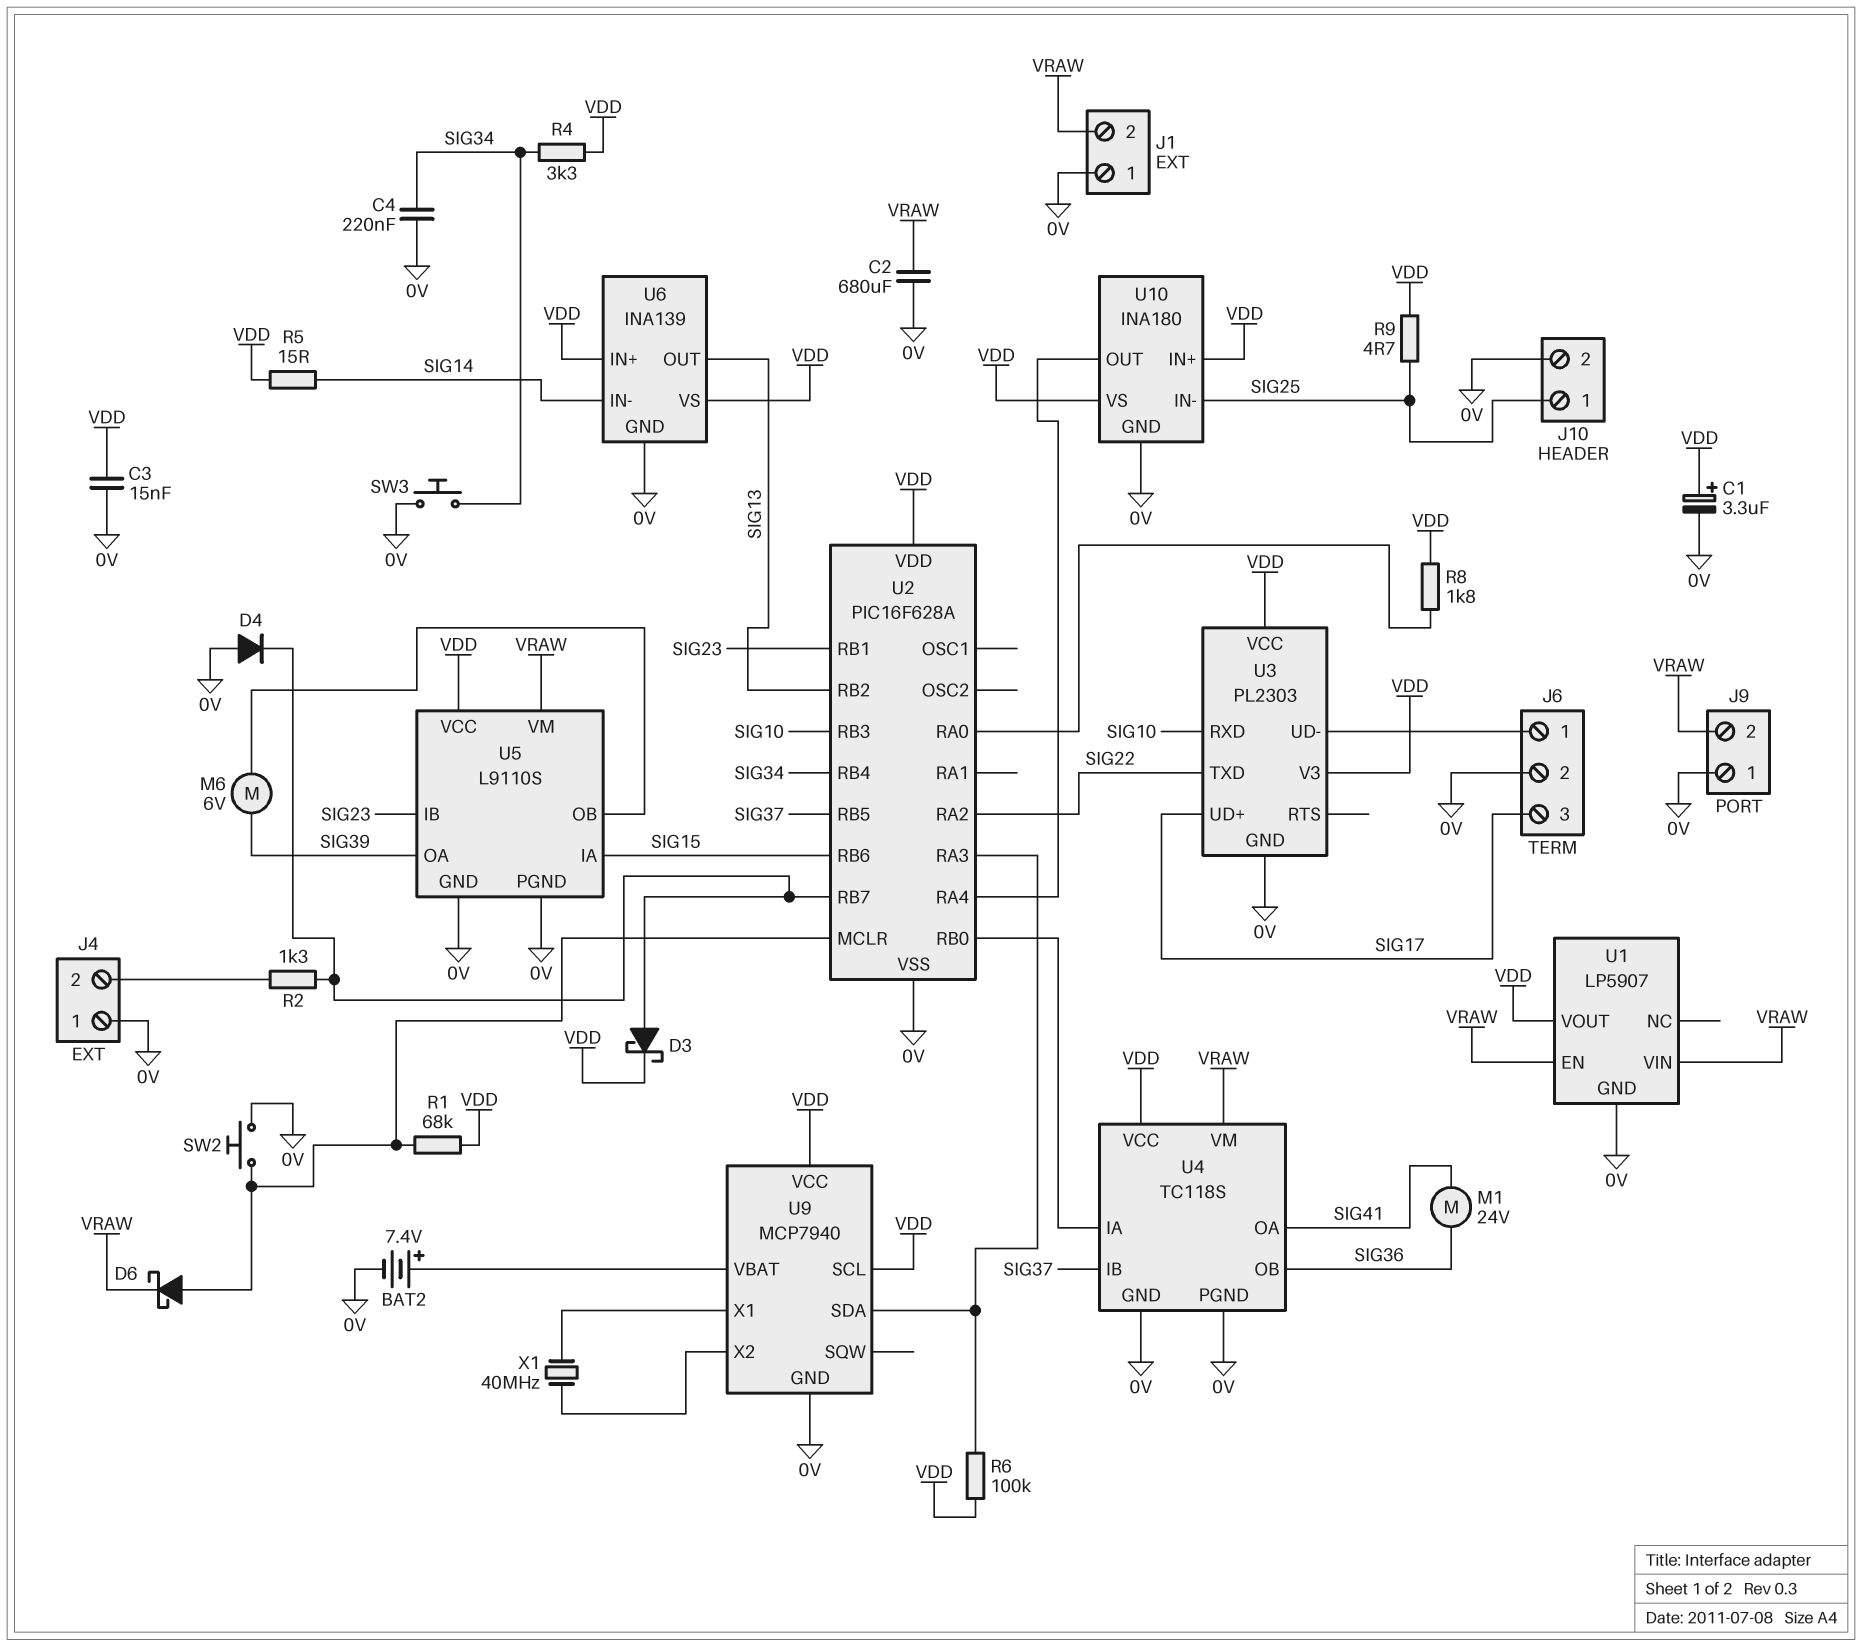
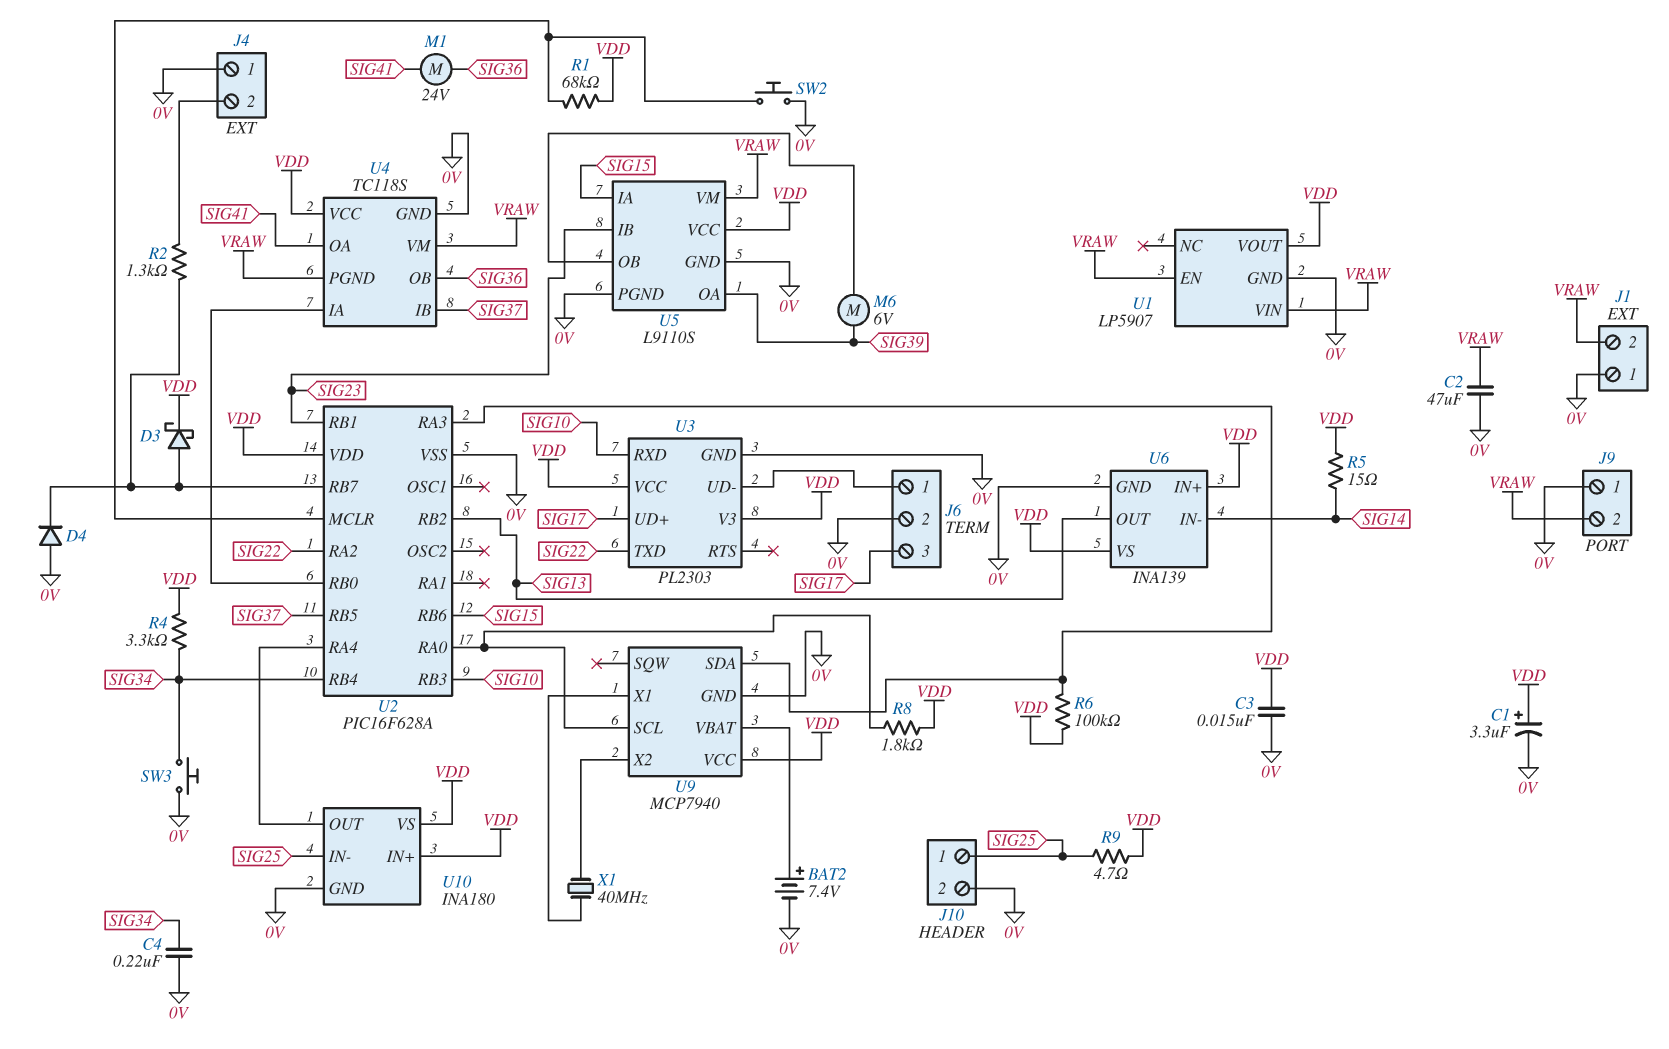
C2: 680uF (0V, VRAW) -> 47uF (0V, VRAW)
D6: schottky (A U2/MCLR, K VRAW) -> none
U4 pin PGND: 0V -> VRAW
U9 pin SCL: VDD -> U2/RA0

